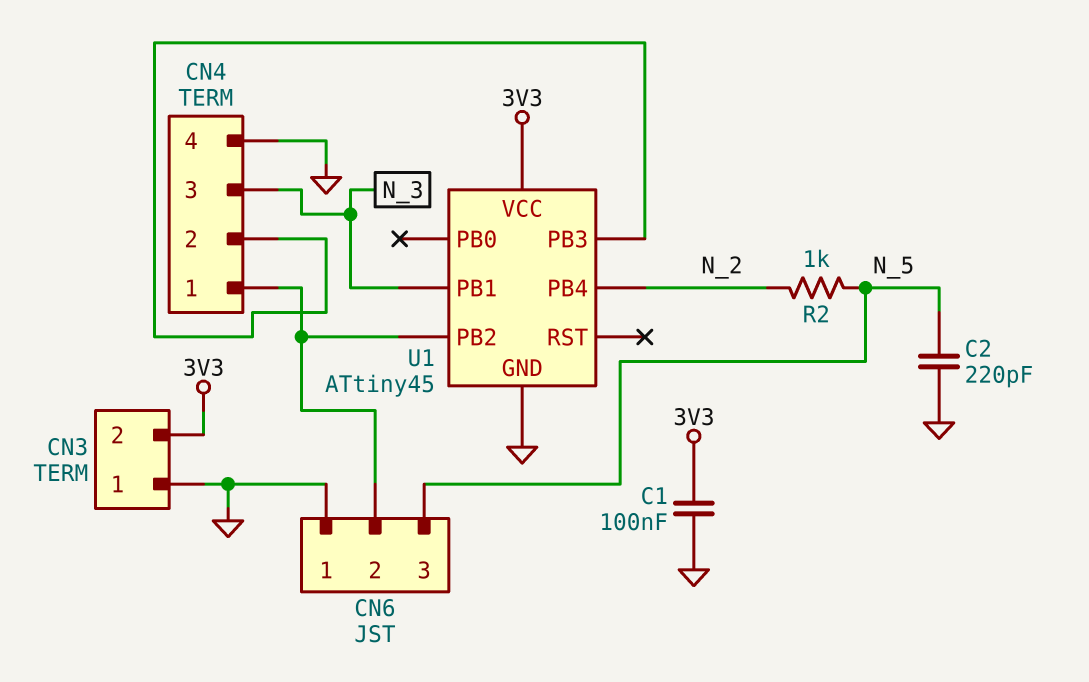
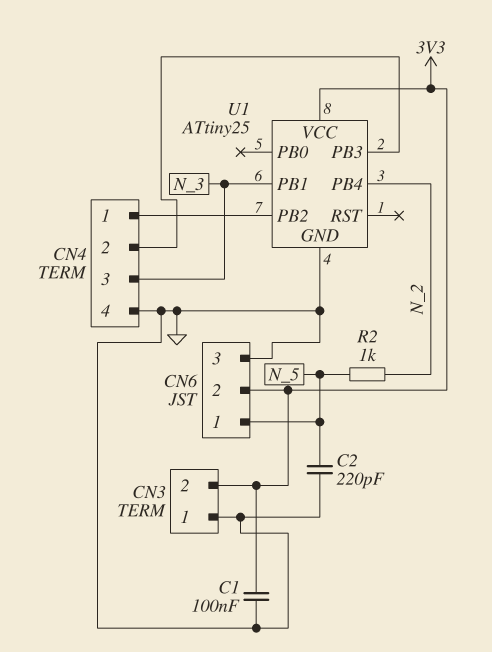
CN6 pin 1: GND -> N_5
CN6 pin 2: CN4/1 -> 3V3
CN6 pin 3: N_5 -> GND
U1: ATtiny45 -> ATtiny25

